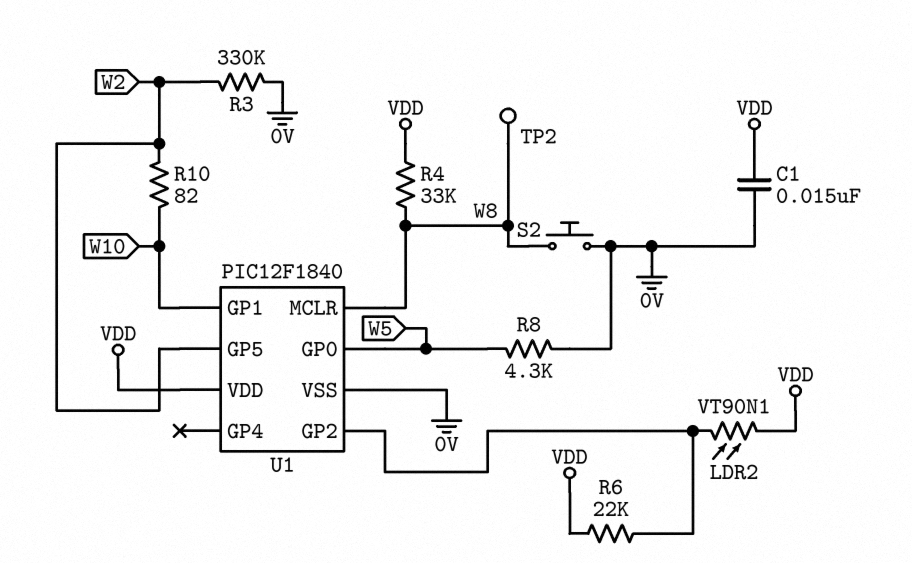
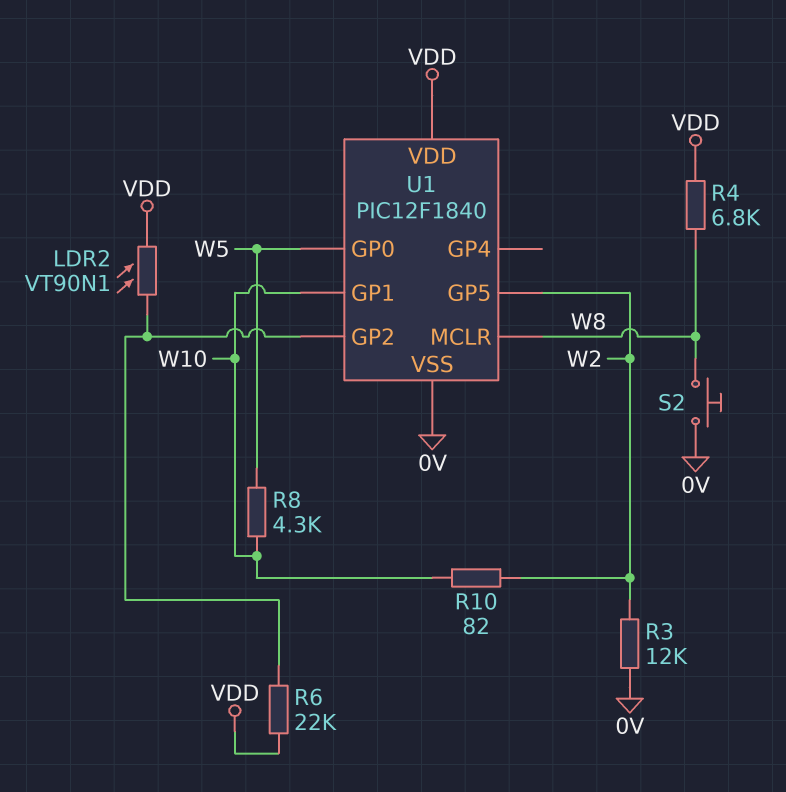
C1: 15nF (0V, VDD) -> none
R3: 330k (0V, W2) -> 12k (0V, W2)
R4: 33k (VDD, W8) -> 6.8k (VDD, W8)
R8: 4.3k (0V, W5) -> 4.3k (W5, W10)
TP2: test point (W8) -> none

